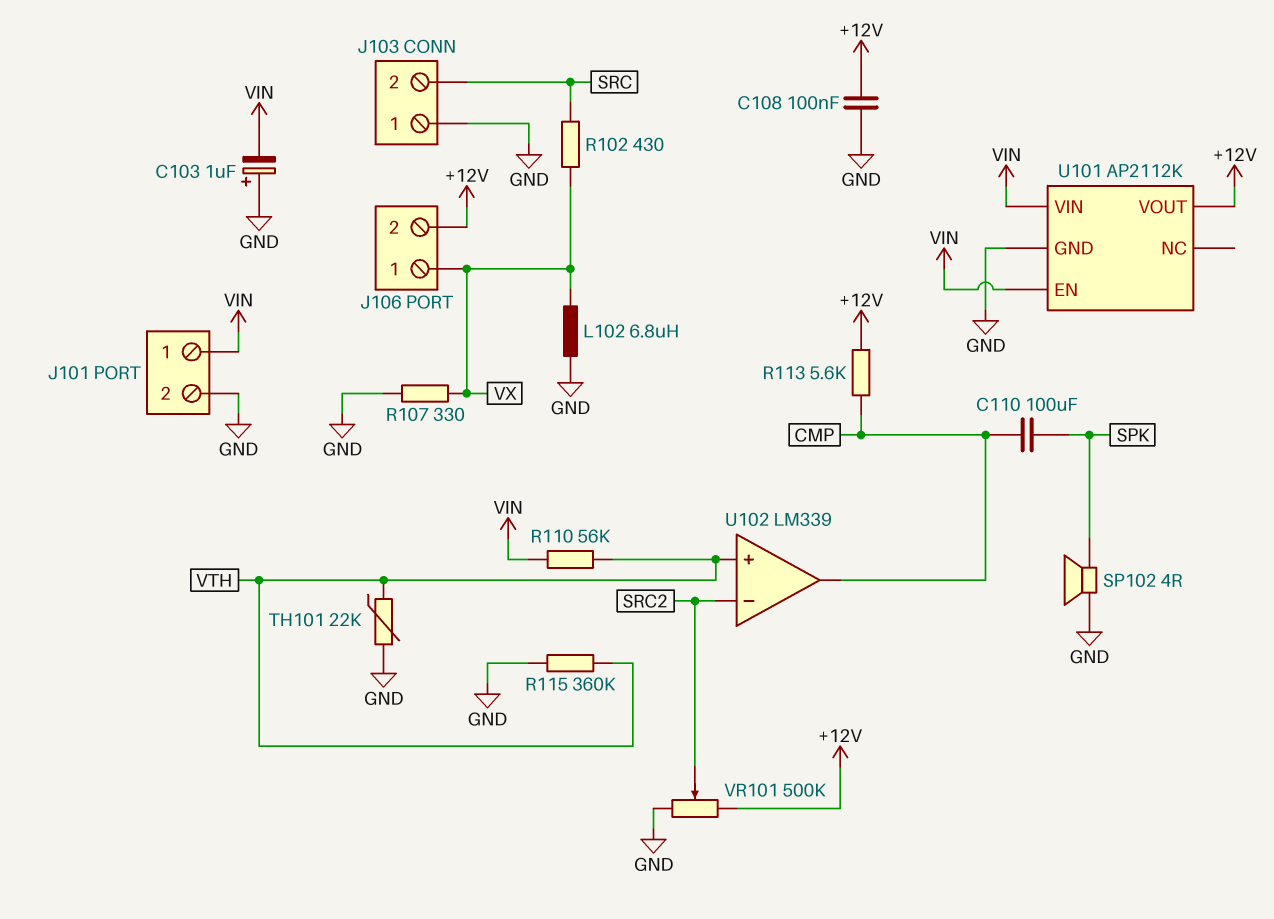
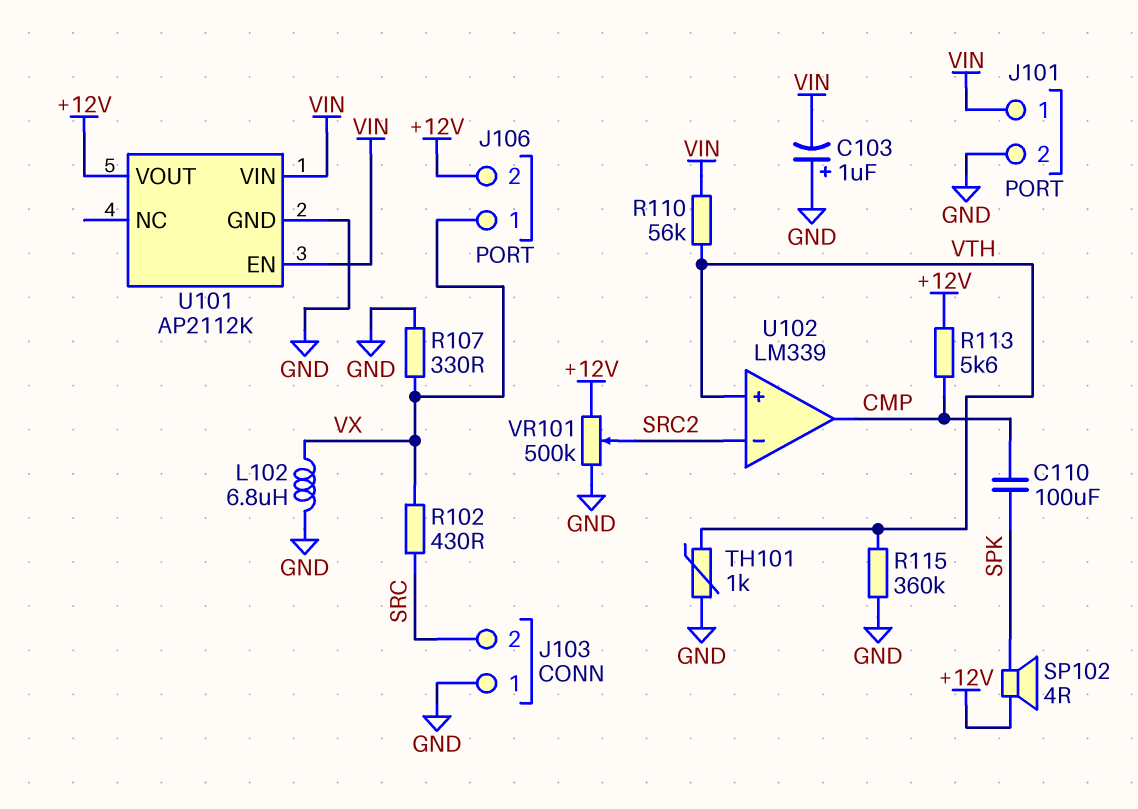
C108: 100nF (+12V, GND) -> none
SP102: speaker 4R (GND, SPK) -> speaker 4R (+12V, SPK)
TH101: 22k (GND, VTH) -> 1k (GND, VTH)

